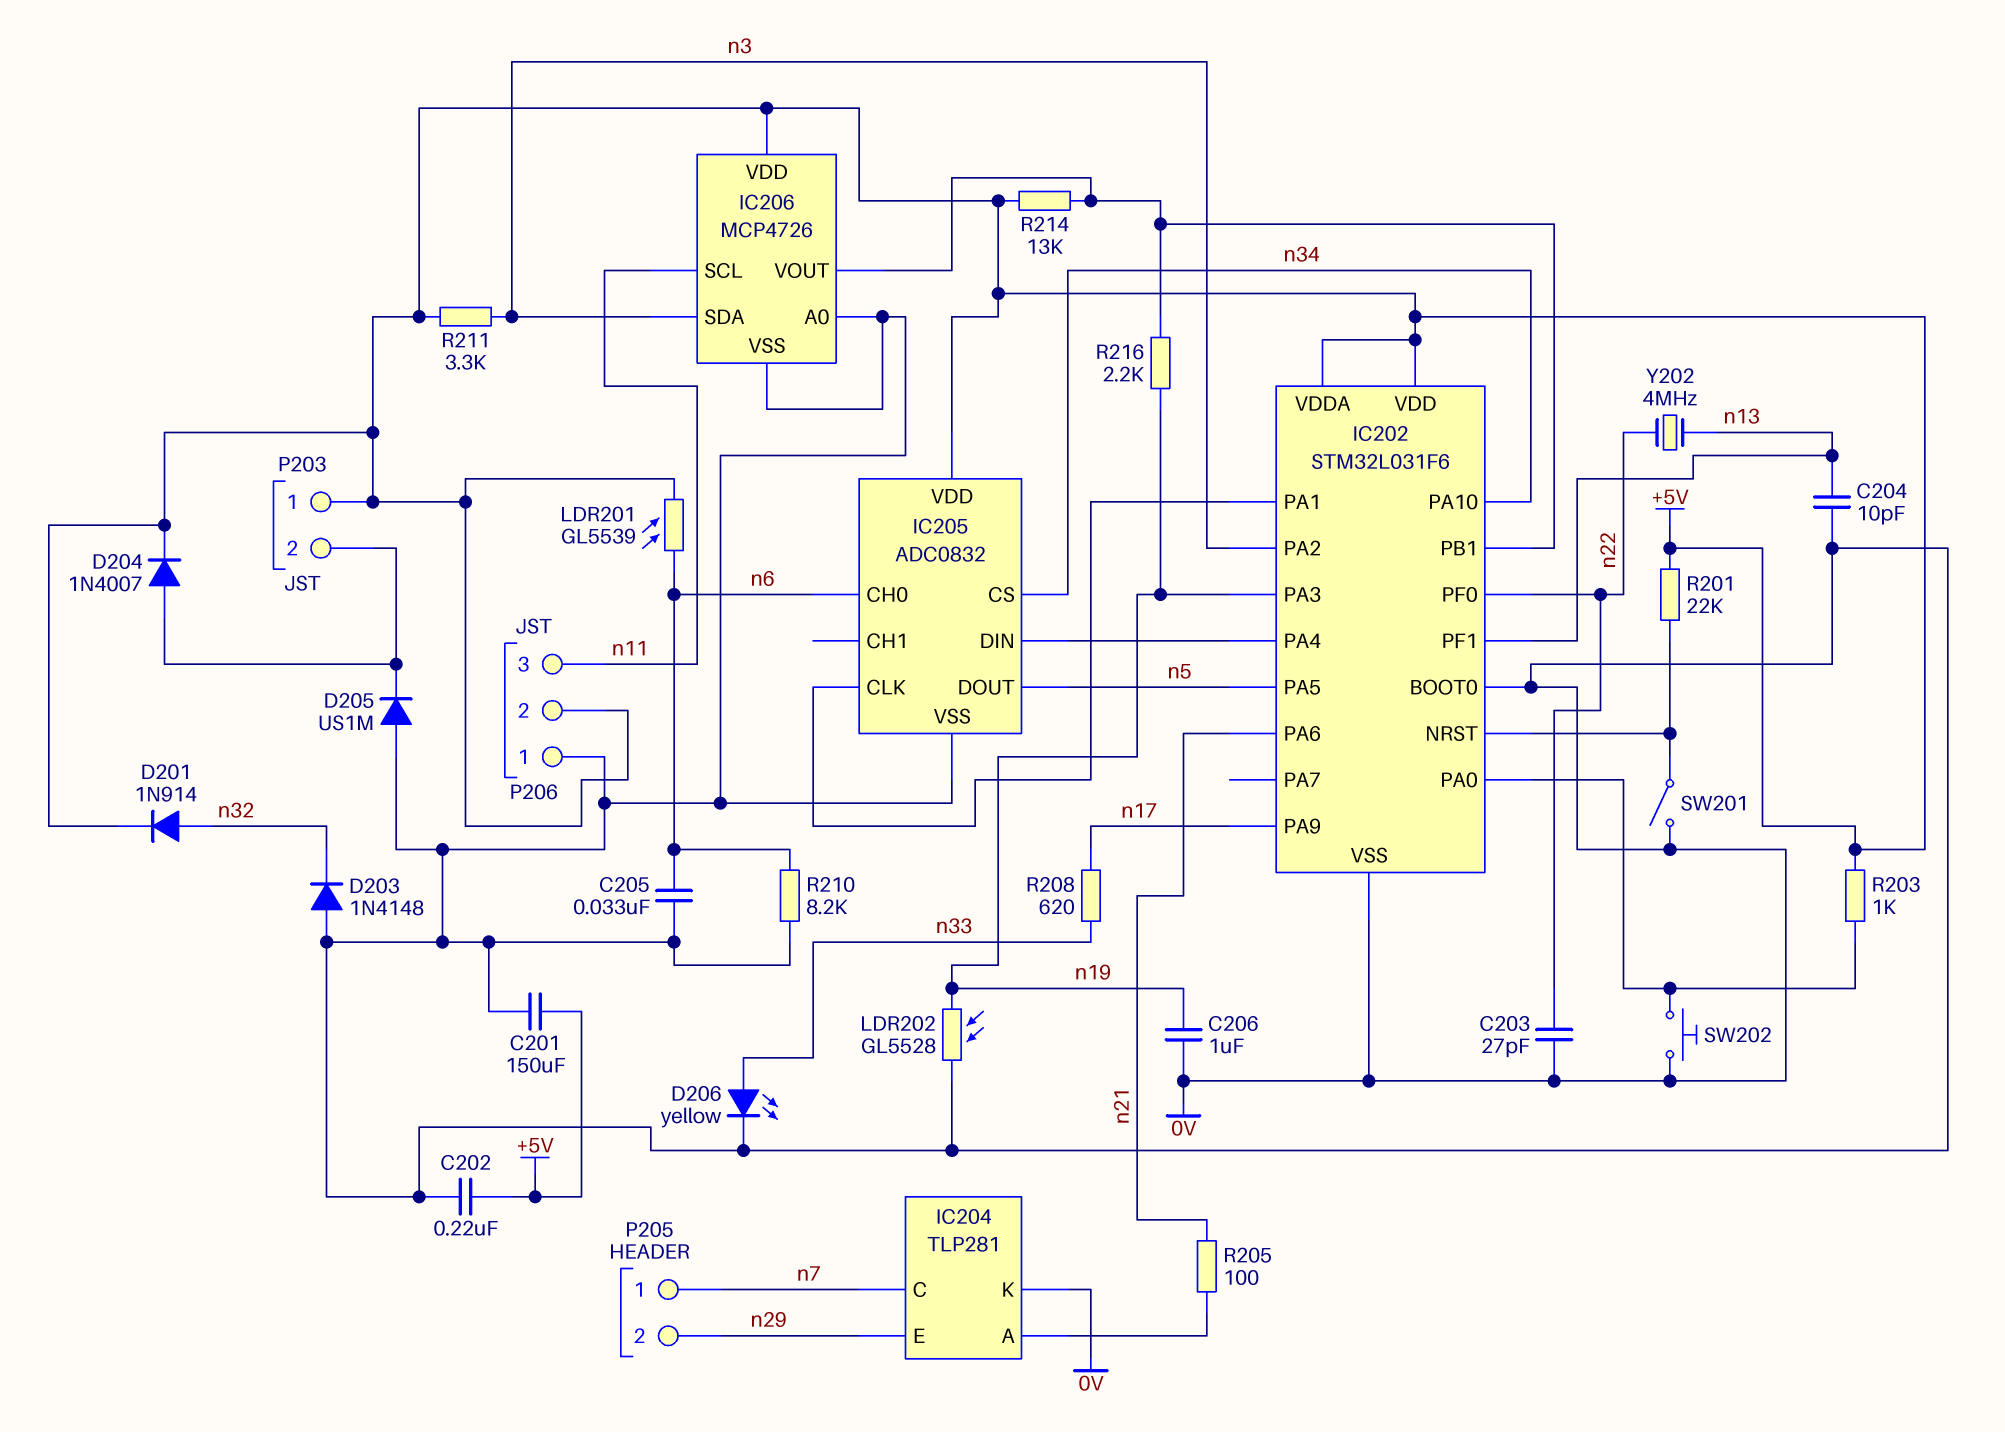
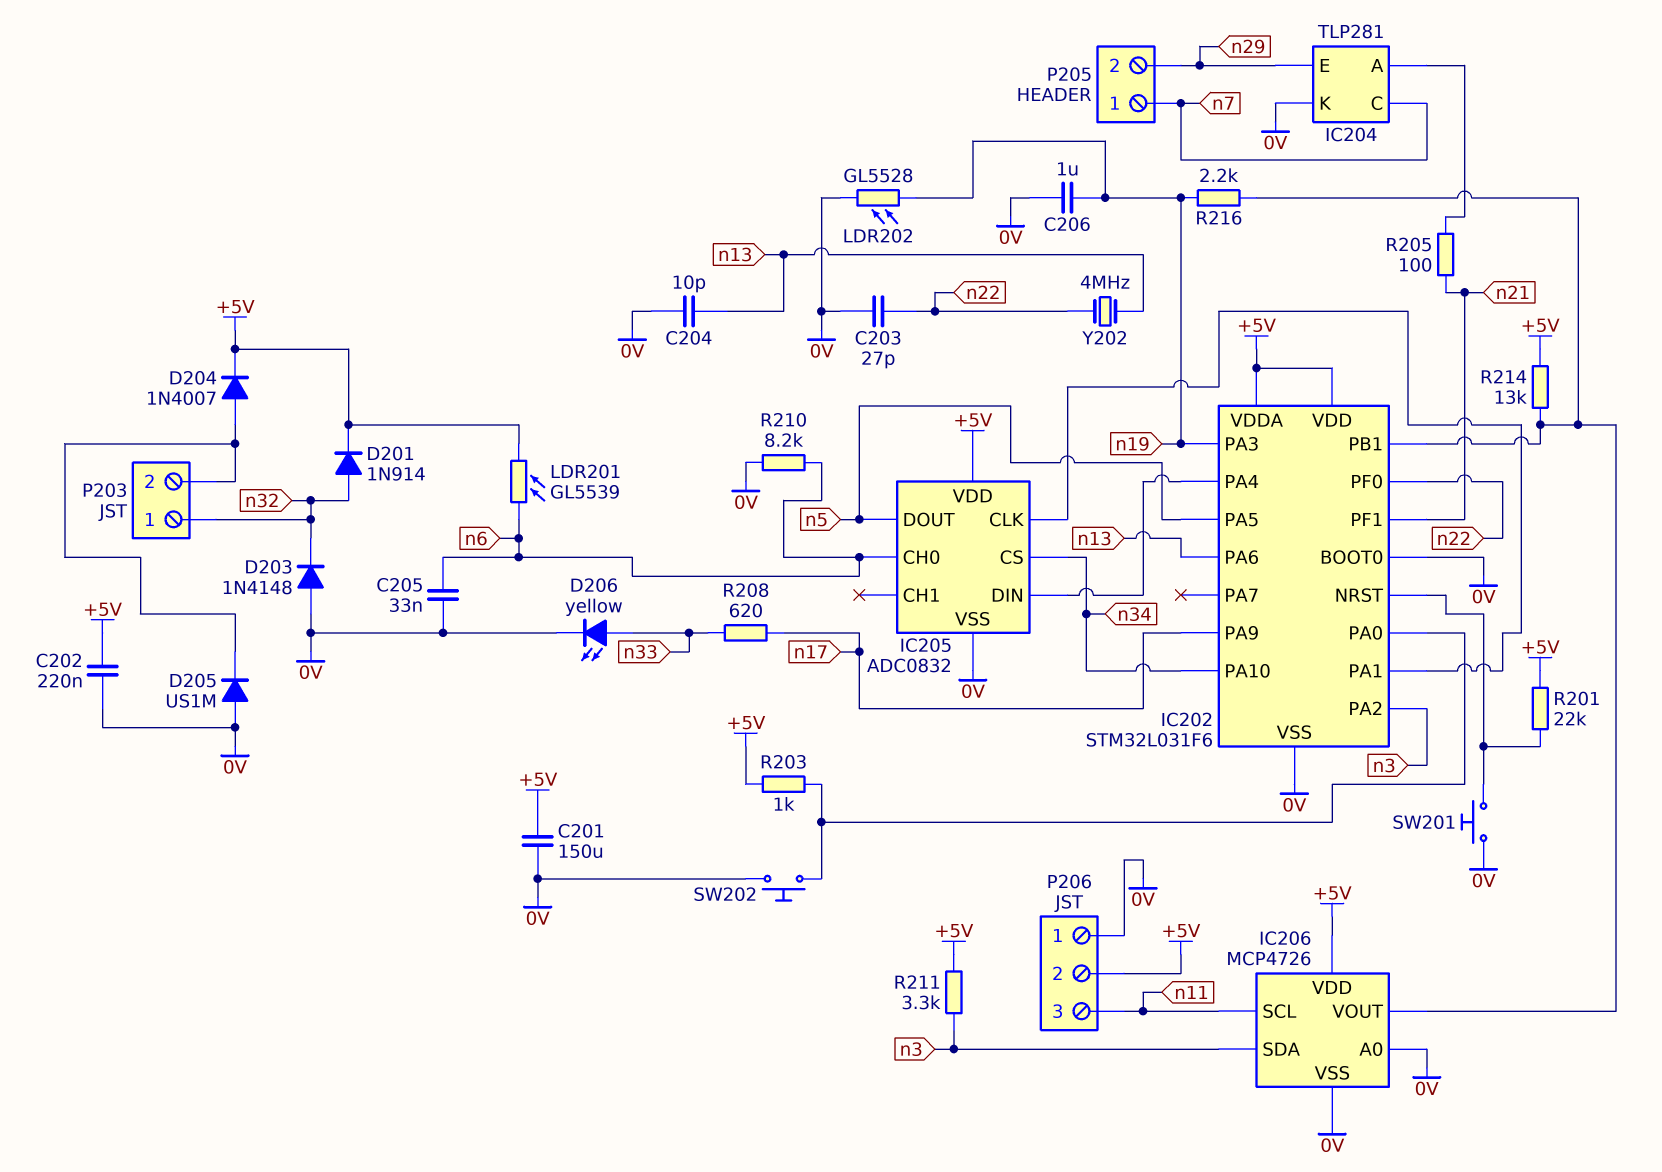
IC202 pin PA6: n21 -> n13
IC202 pin PF1: n13 -> n21
P203 pin 1: +5V -> n32
SW201: switch (0V, IC202/NRST) -> button (0V, IC202/NRST)

